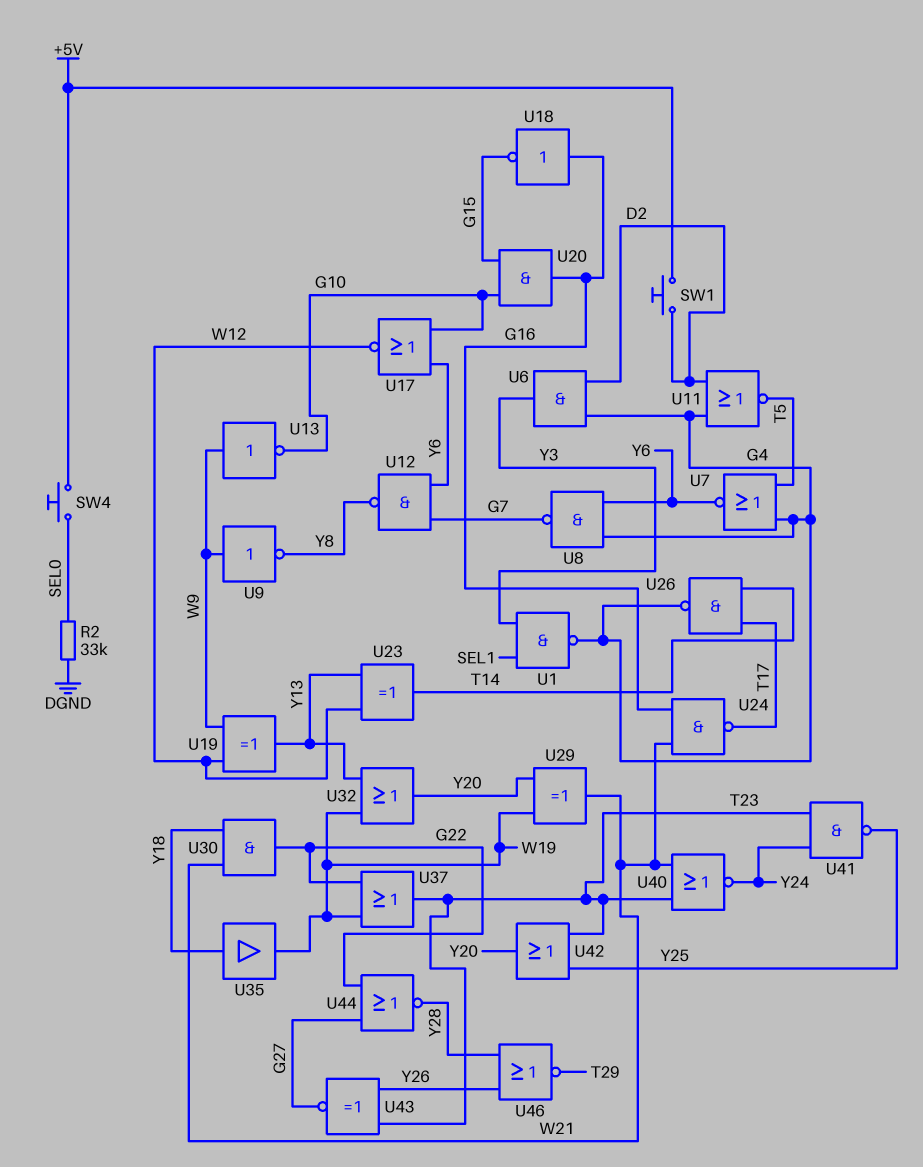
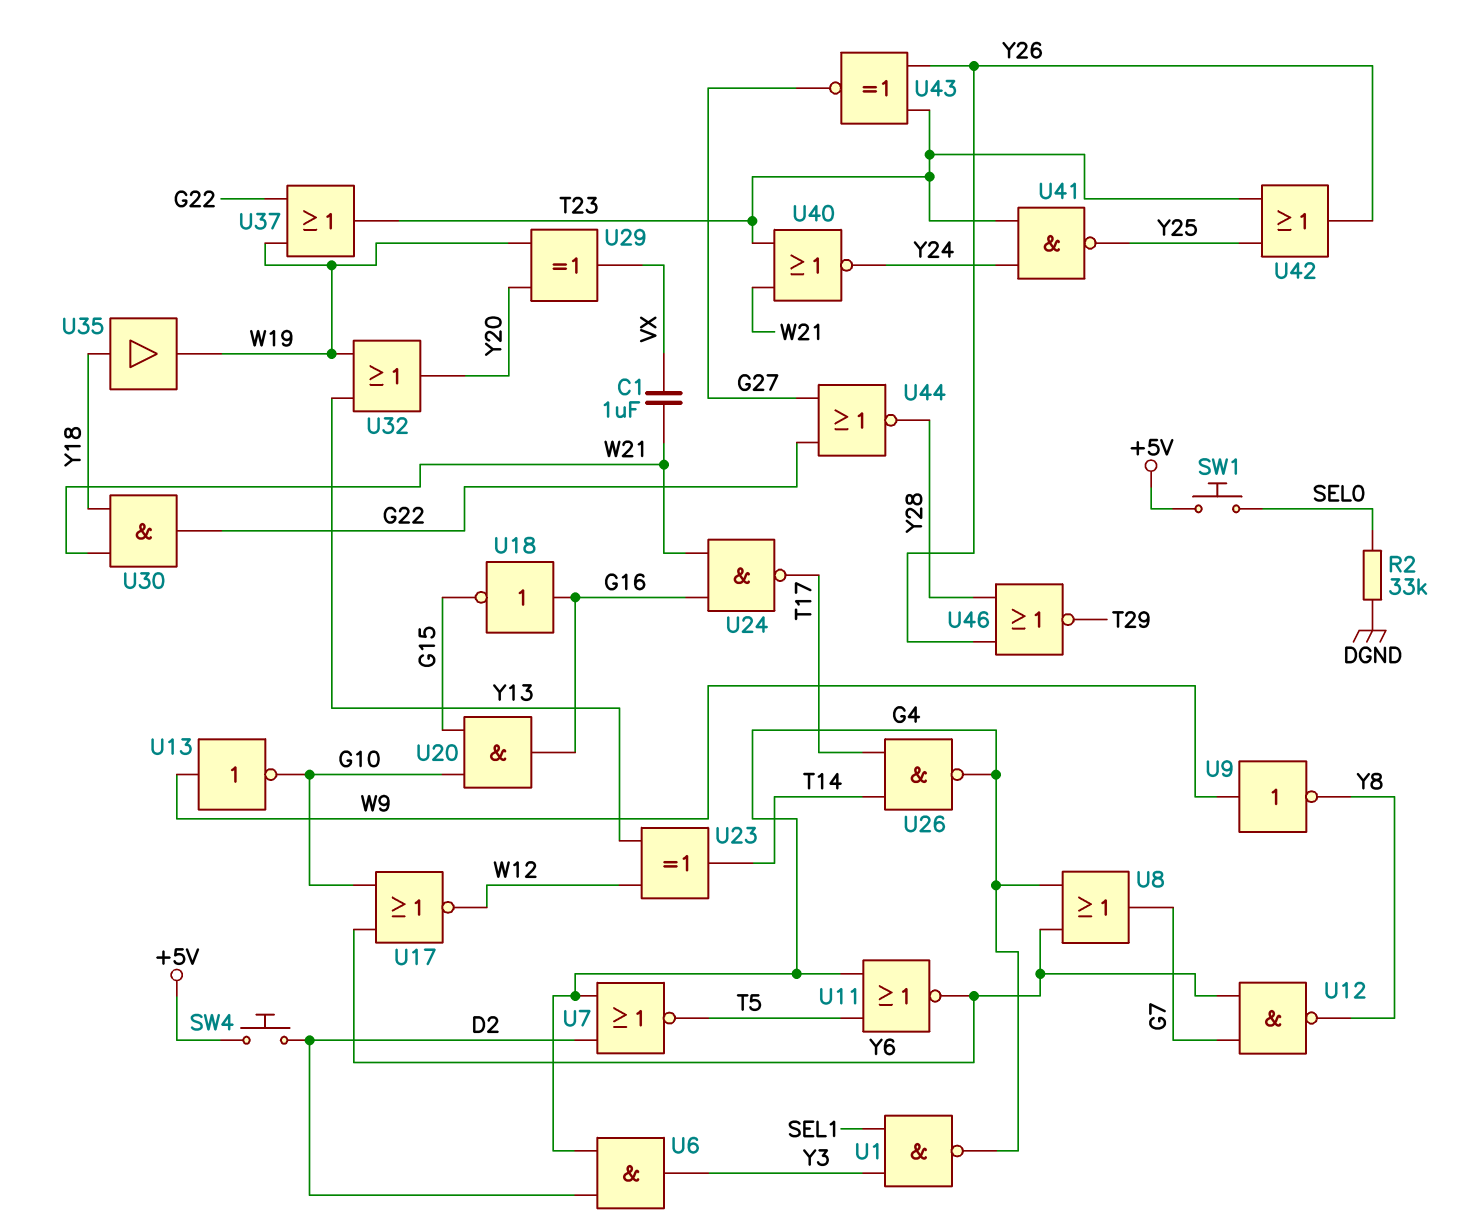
C1: none -> 1uF (VX, W21)
SW1: button (+5V, D2) -> button (+5V, SEL0)
SW4: button (+5V, SEL0) -> button (+5V, D2)
U7: NOR (in G4, in T5, out Y6) -> NOR (in D2, in G4, out T5)
U8: NAND (in G4, in Y6, out G7) -> OR (in G4, in Y6, out G7)
U11: NOR (in D2, in G4, out T5) -> NOR (in G4, in T5, out Y6)
U19: XOR (in W9, in W12, out Y13) -> none
U29: XOR (in W19, in Y20, out W21) -> XOR (in W19, in Y20, out VX)
U42: OR (in T23, in Y25, out Y20) -> OR (in T23, in Y25, out Y26)

